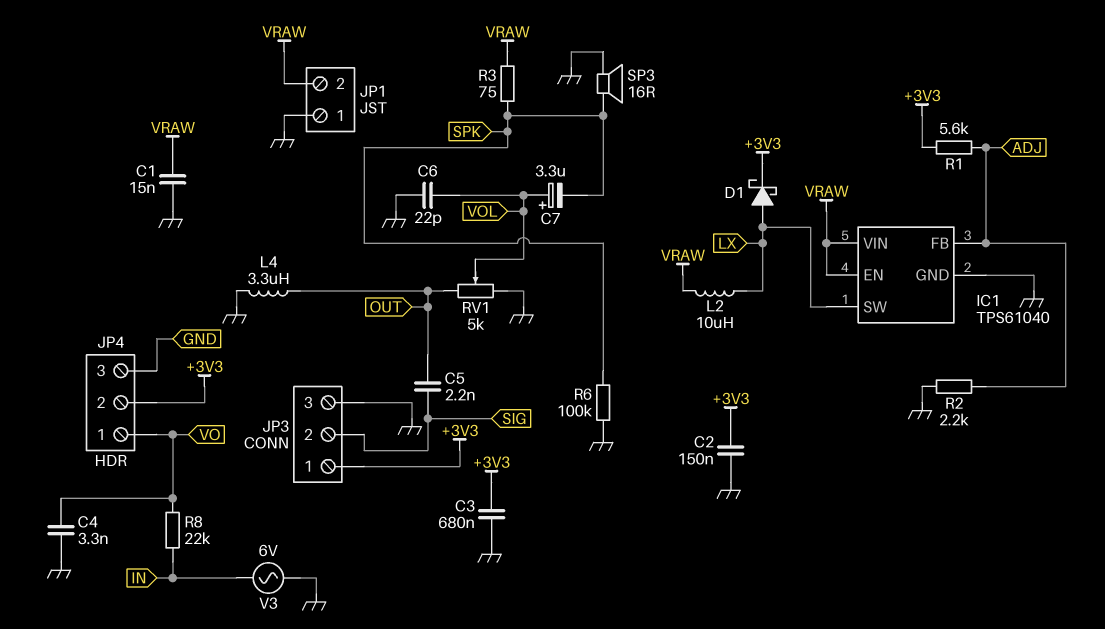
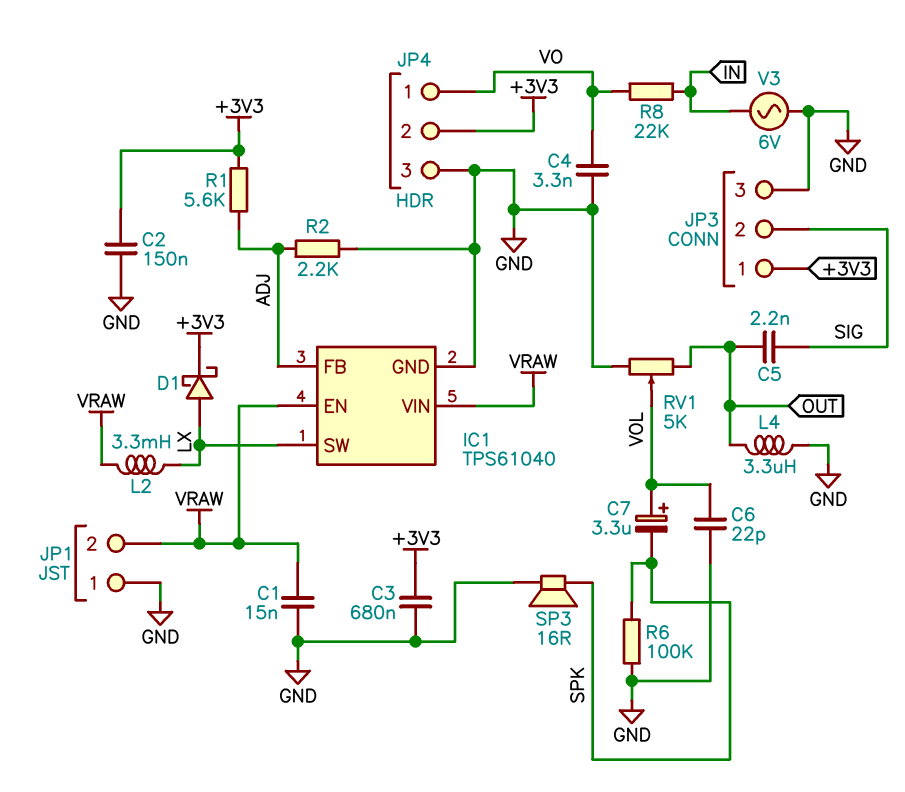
L2: 10uH (LX, VRAW) -> 3.3mH (LX, VRAW)
R3: 75 (SPK, VRAW) -> none

